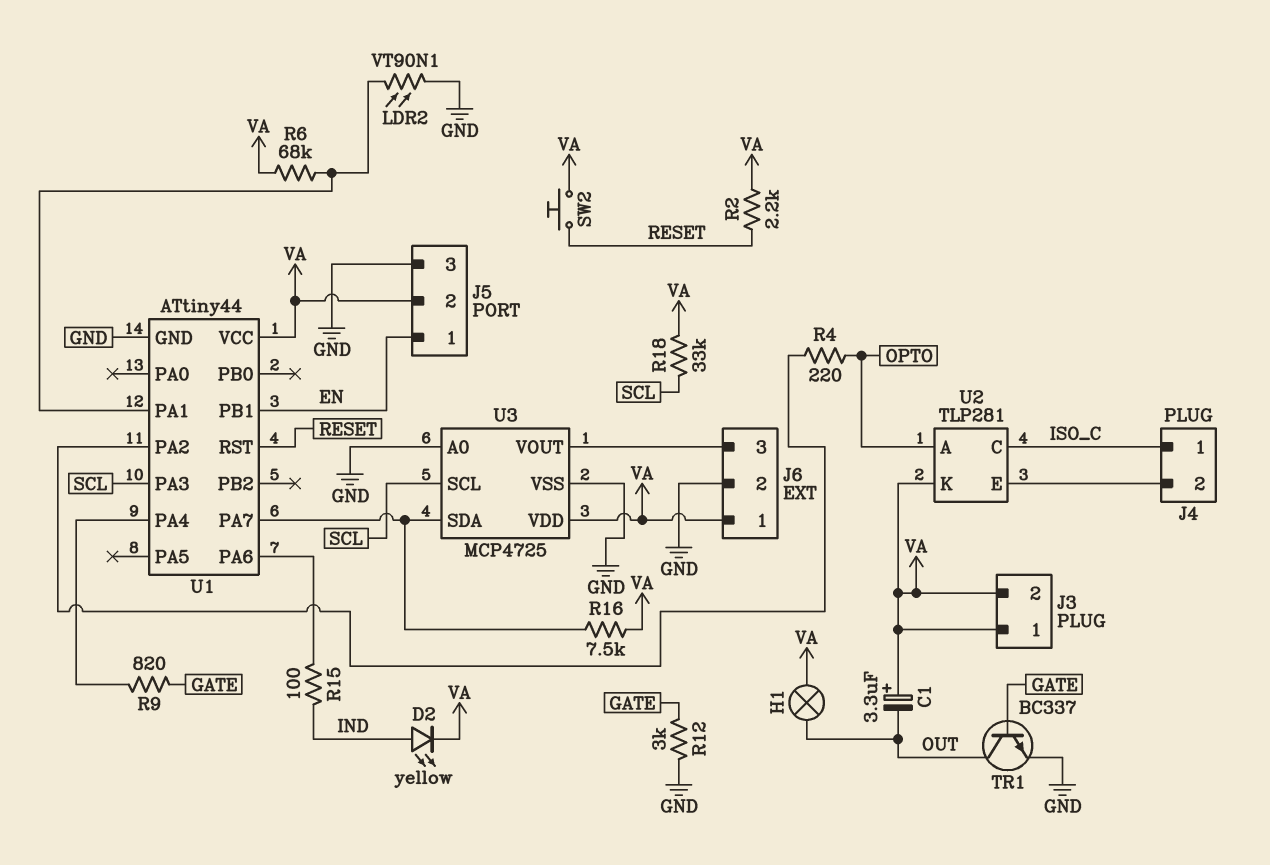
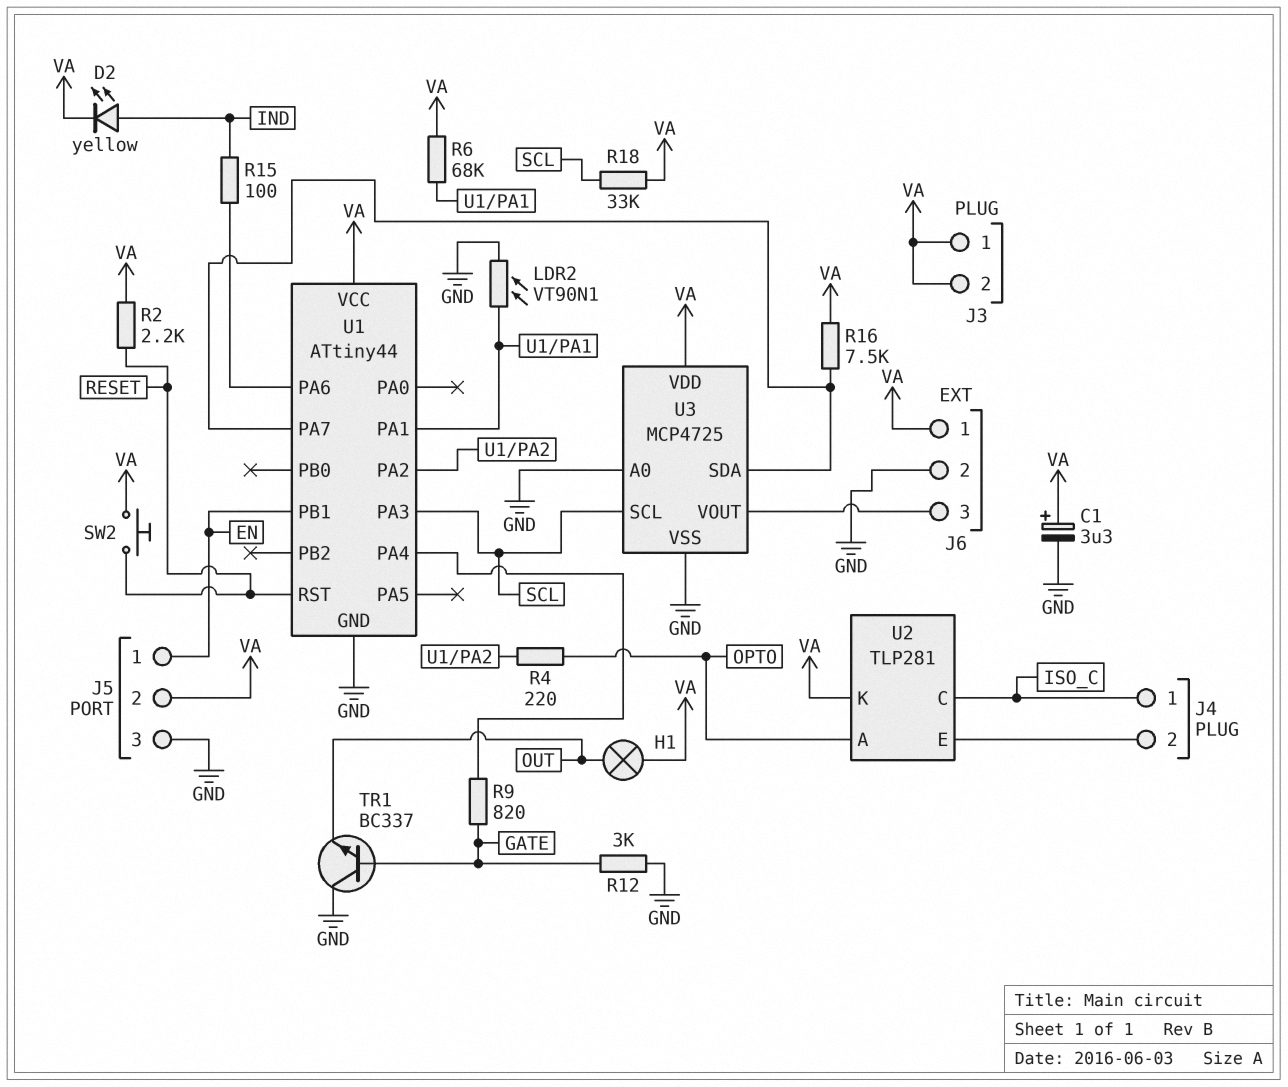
C1: 3.3uF (plus VA, minus OUT) -> 3.3uF (plus VA, minus GND)
TR1: NPN BC337 (B GATE, C OUT, E GND) -> NPN BC337 (B GATE, C GND, E OUT)

